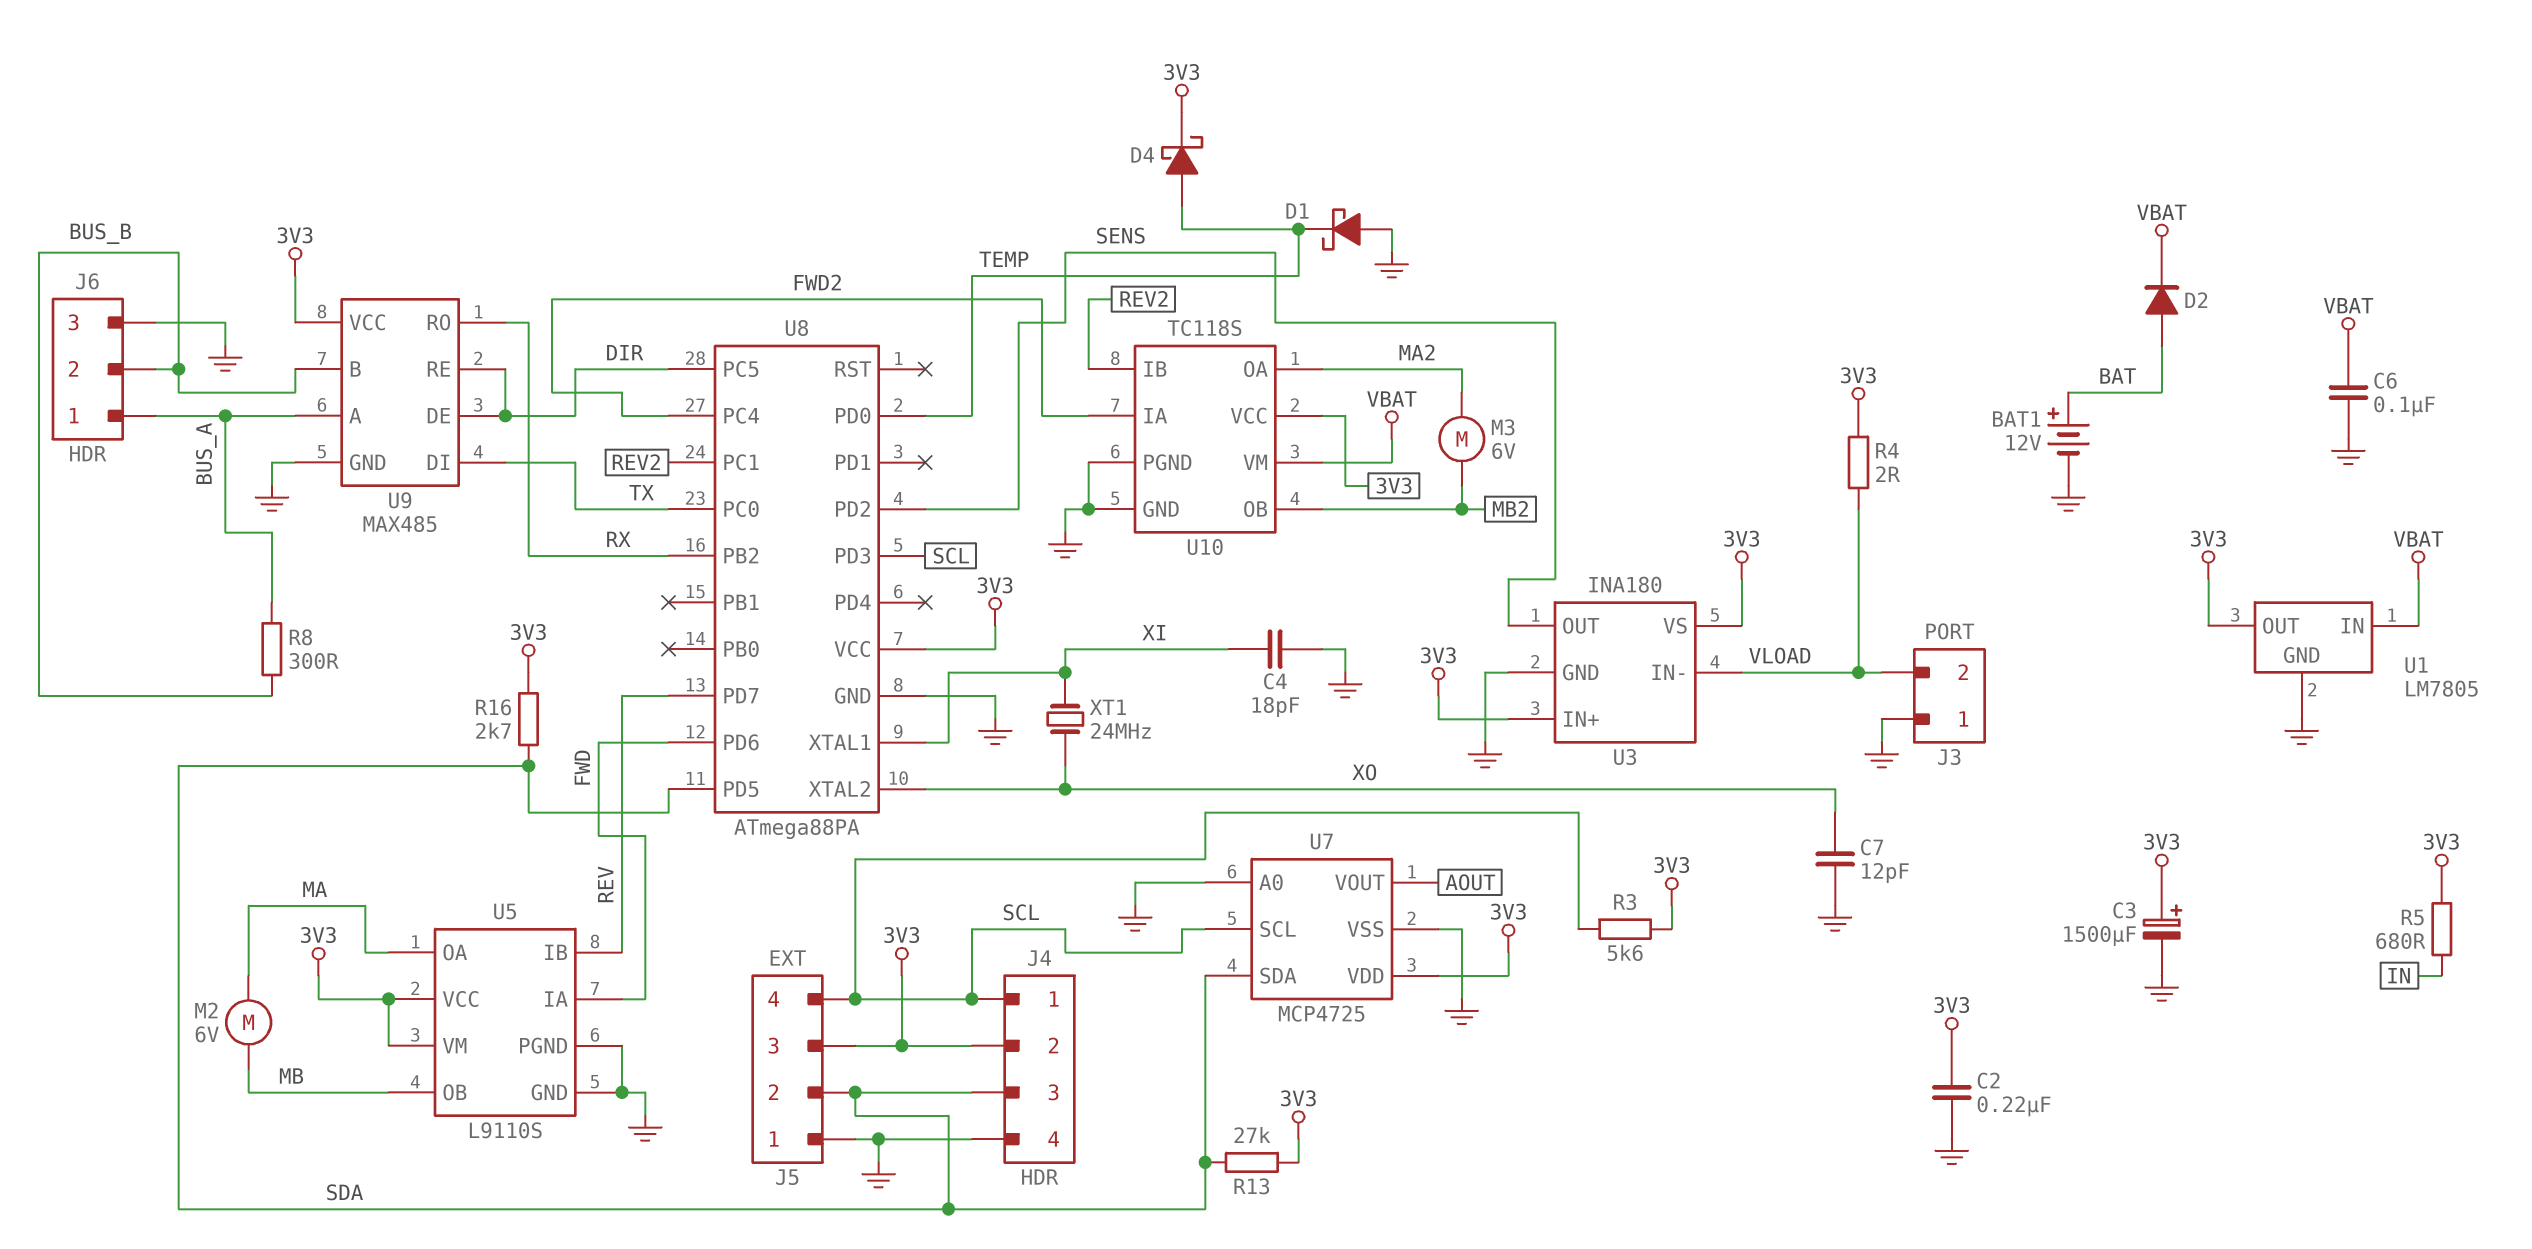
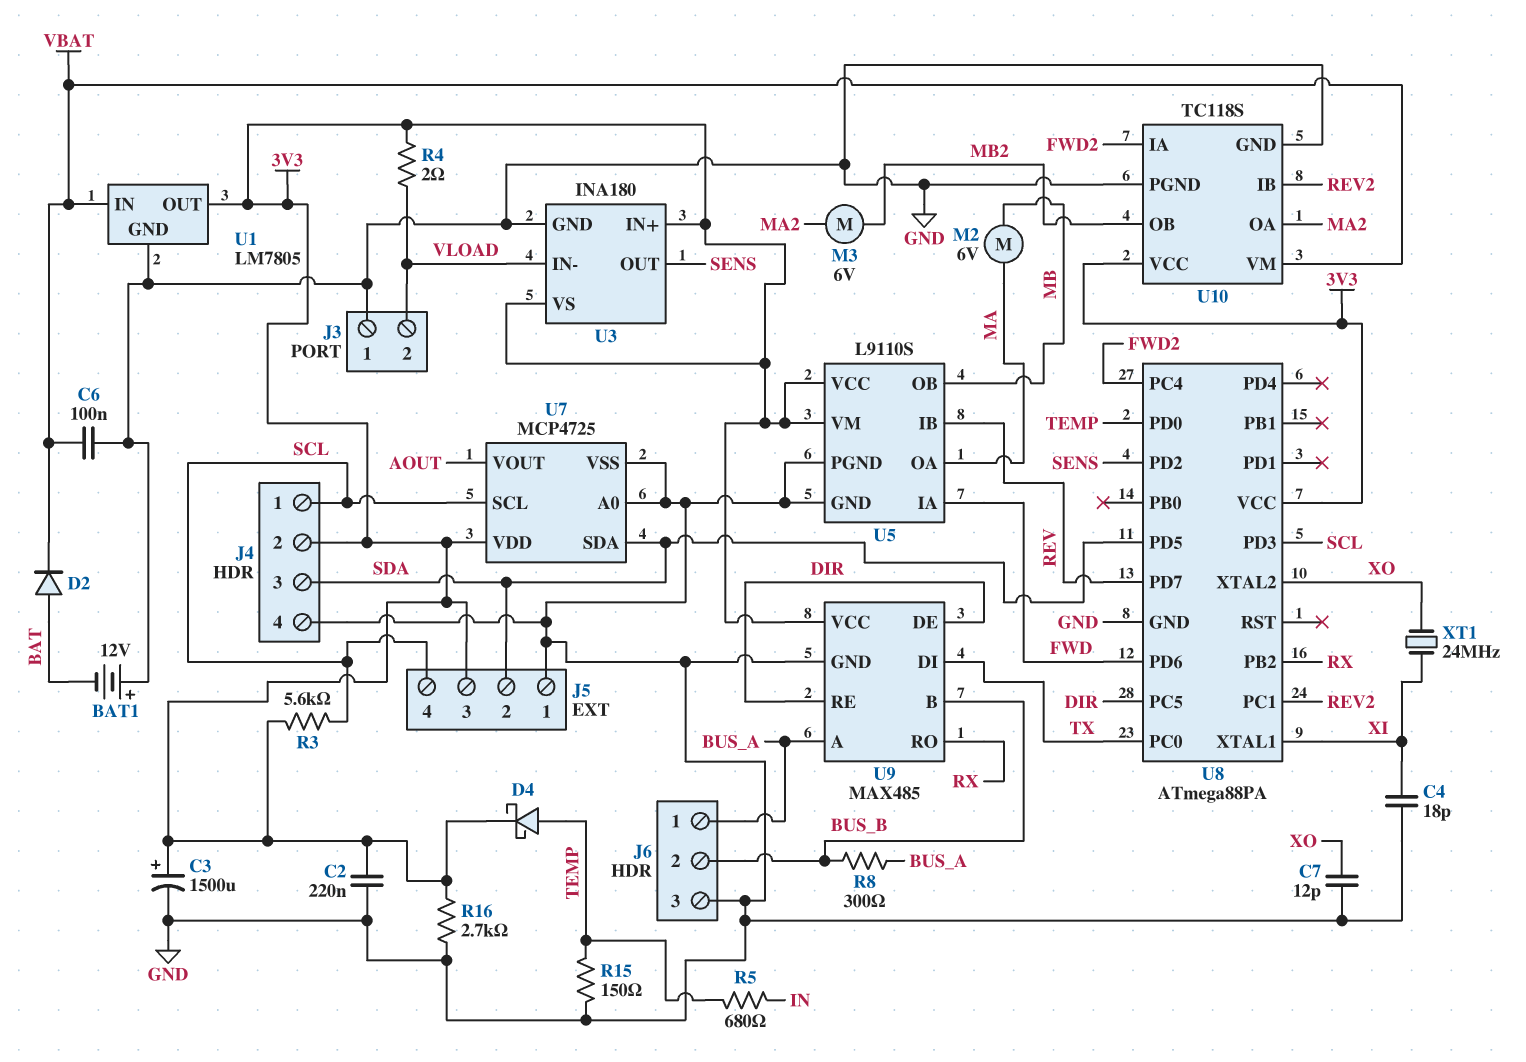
BAT1: 12V (plus BAT, minus GND) -> 12V (plus GND, minus BAT)
D1: schottky (A GND, K TEMP) -> none
R5: 680 (3V3, IN) -> 680 (IN, TEMP)
R13: 27k (3V3, SDA) -> none
R15: none -> 150 (GND, TEMP)
R16: 2.7k (3V3, SDA) -> 2.7k (3V3, GND)

